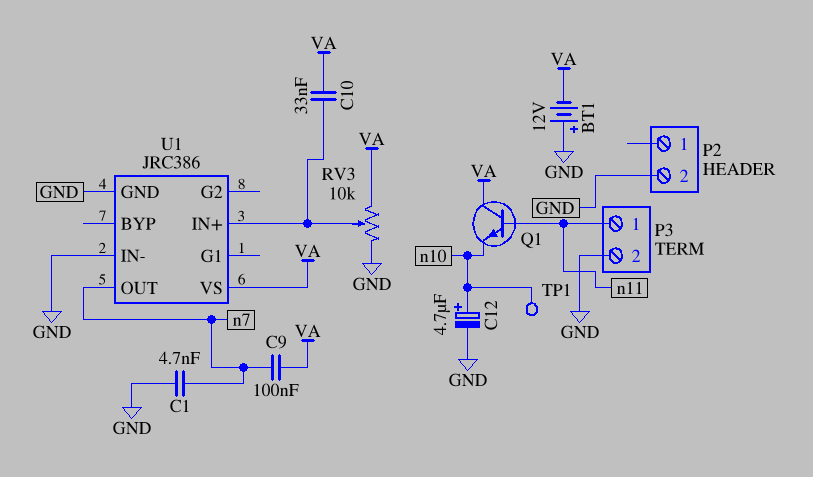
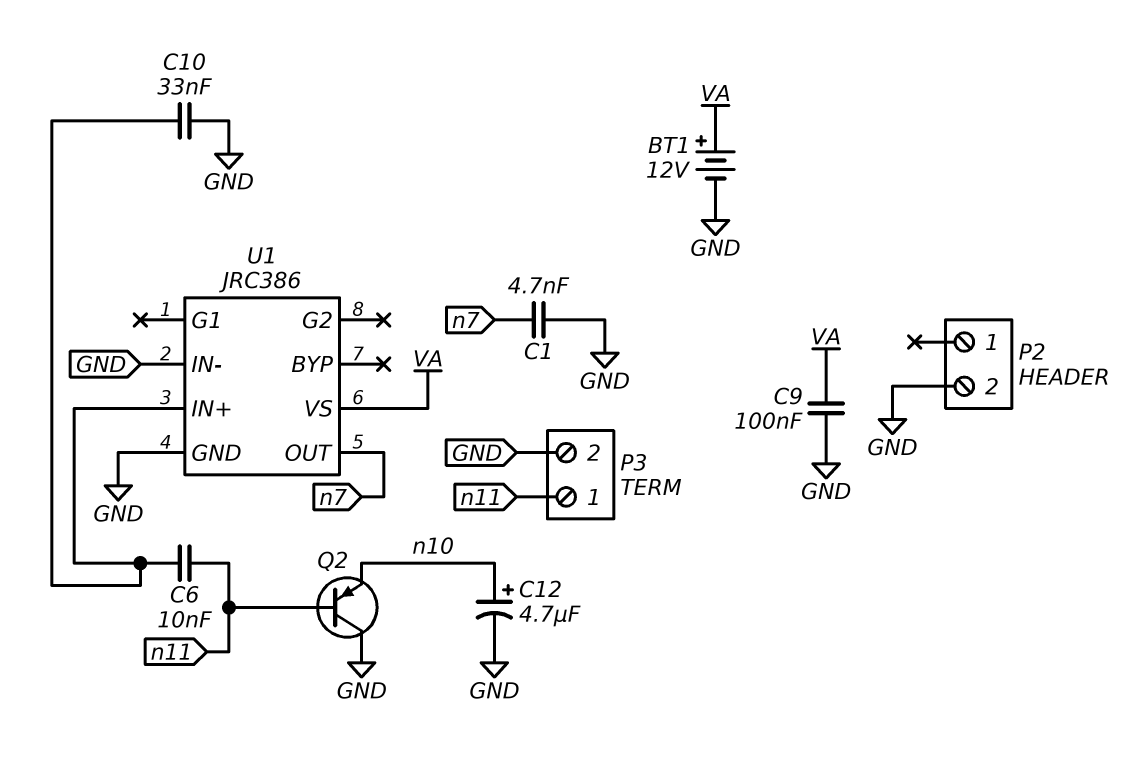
BT1: 12V (plus GND, minus VA) -> 12V (plus VA, minus GND)
C6: none -> 10nF (U1/IN+, n11)
C9: 100nF (VA, n7) -> 100nF (GND, VA)
C10: 33nF (U1/IN+, VA) -> 33nF (GND, U1/IN+)
Q1: NPN (B n11, C VA, E n10) -> none
Q2: none -> PNP (B n11, C GND, E n10)
RV3: 10k (GND, VA, wiper U1/IN+) -> none
TP1: test point (n10) -> none

